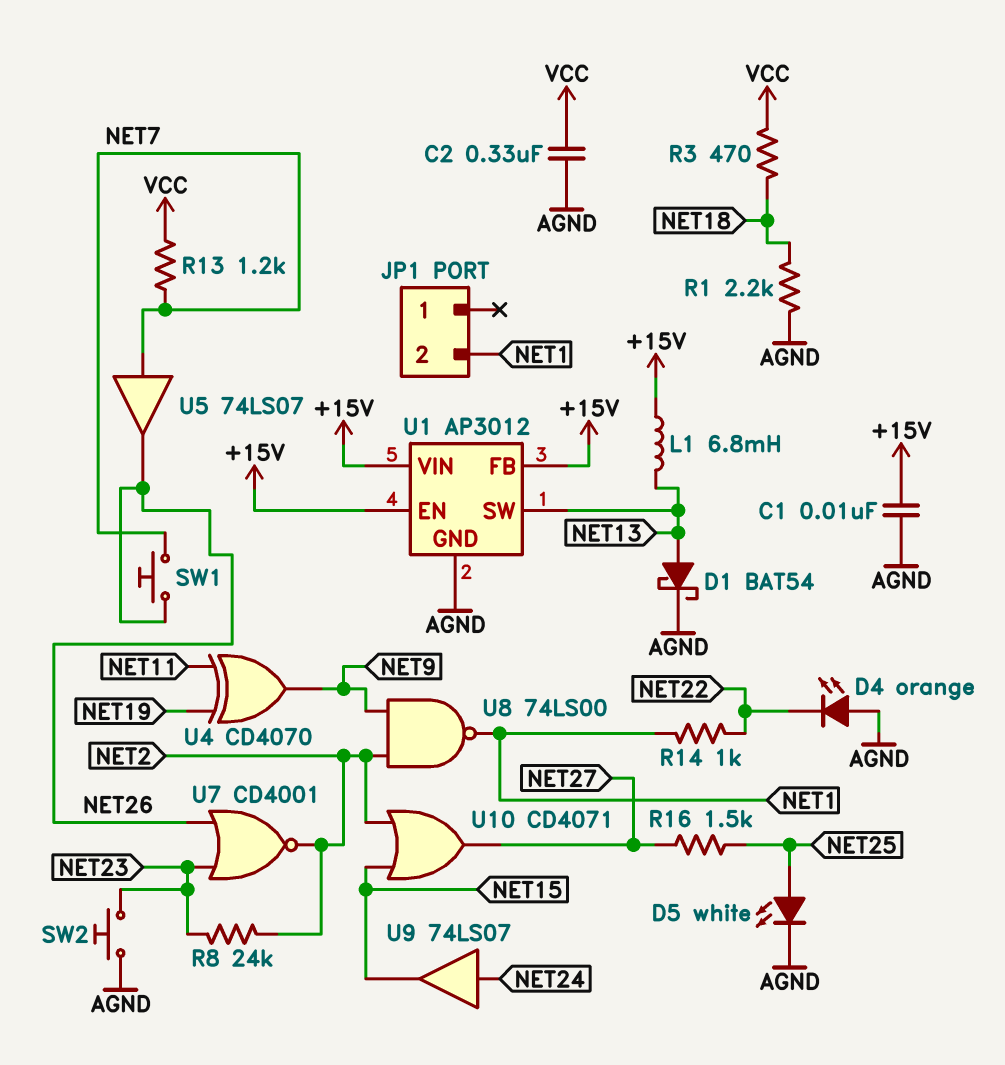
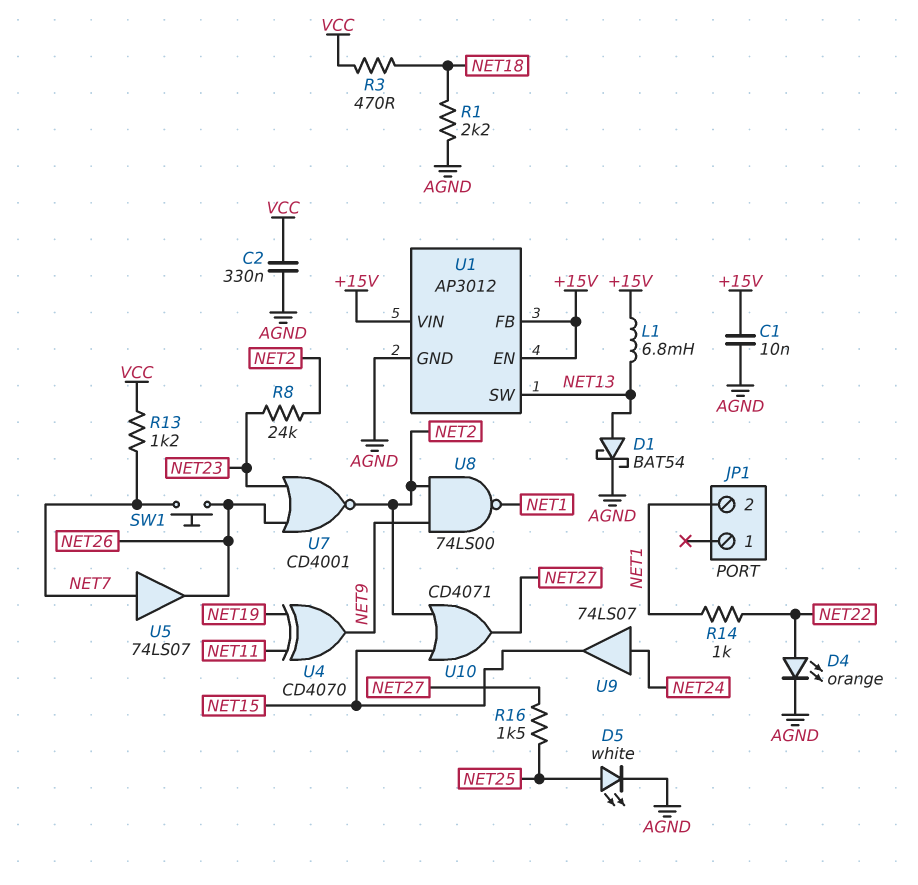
D4: LED orange (A AGND, K NET22) -> LED orange (A NET22, K AGND)
SW2: button (AGND, NET23) -> none

